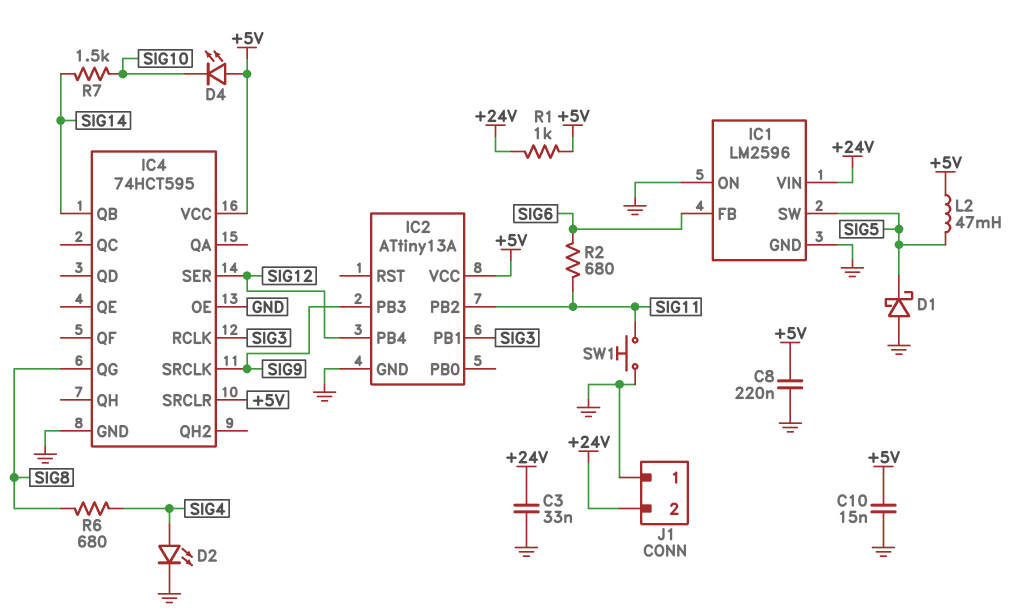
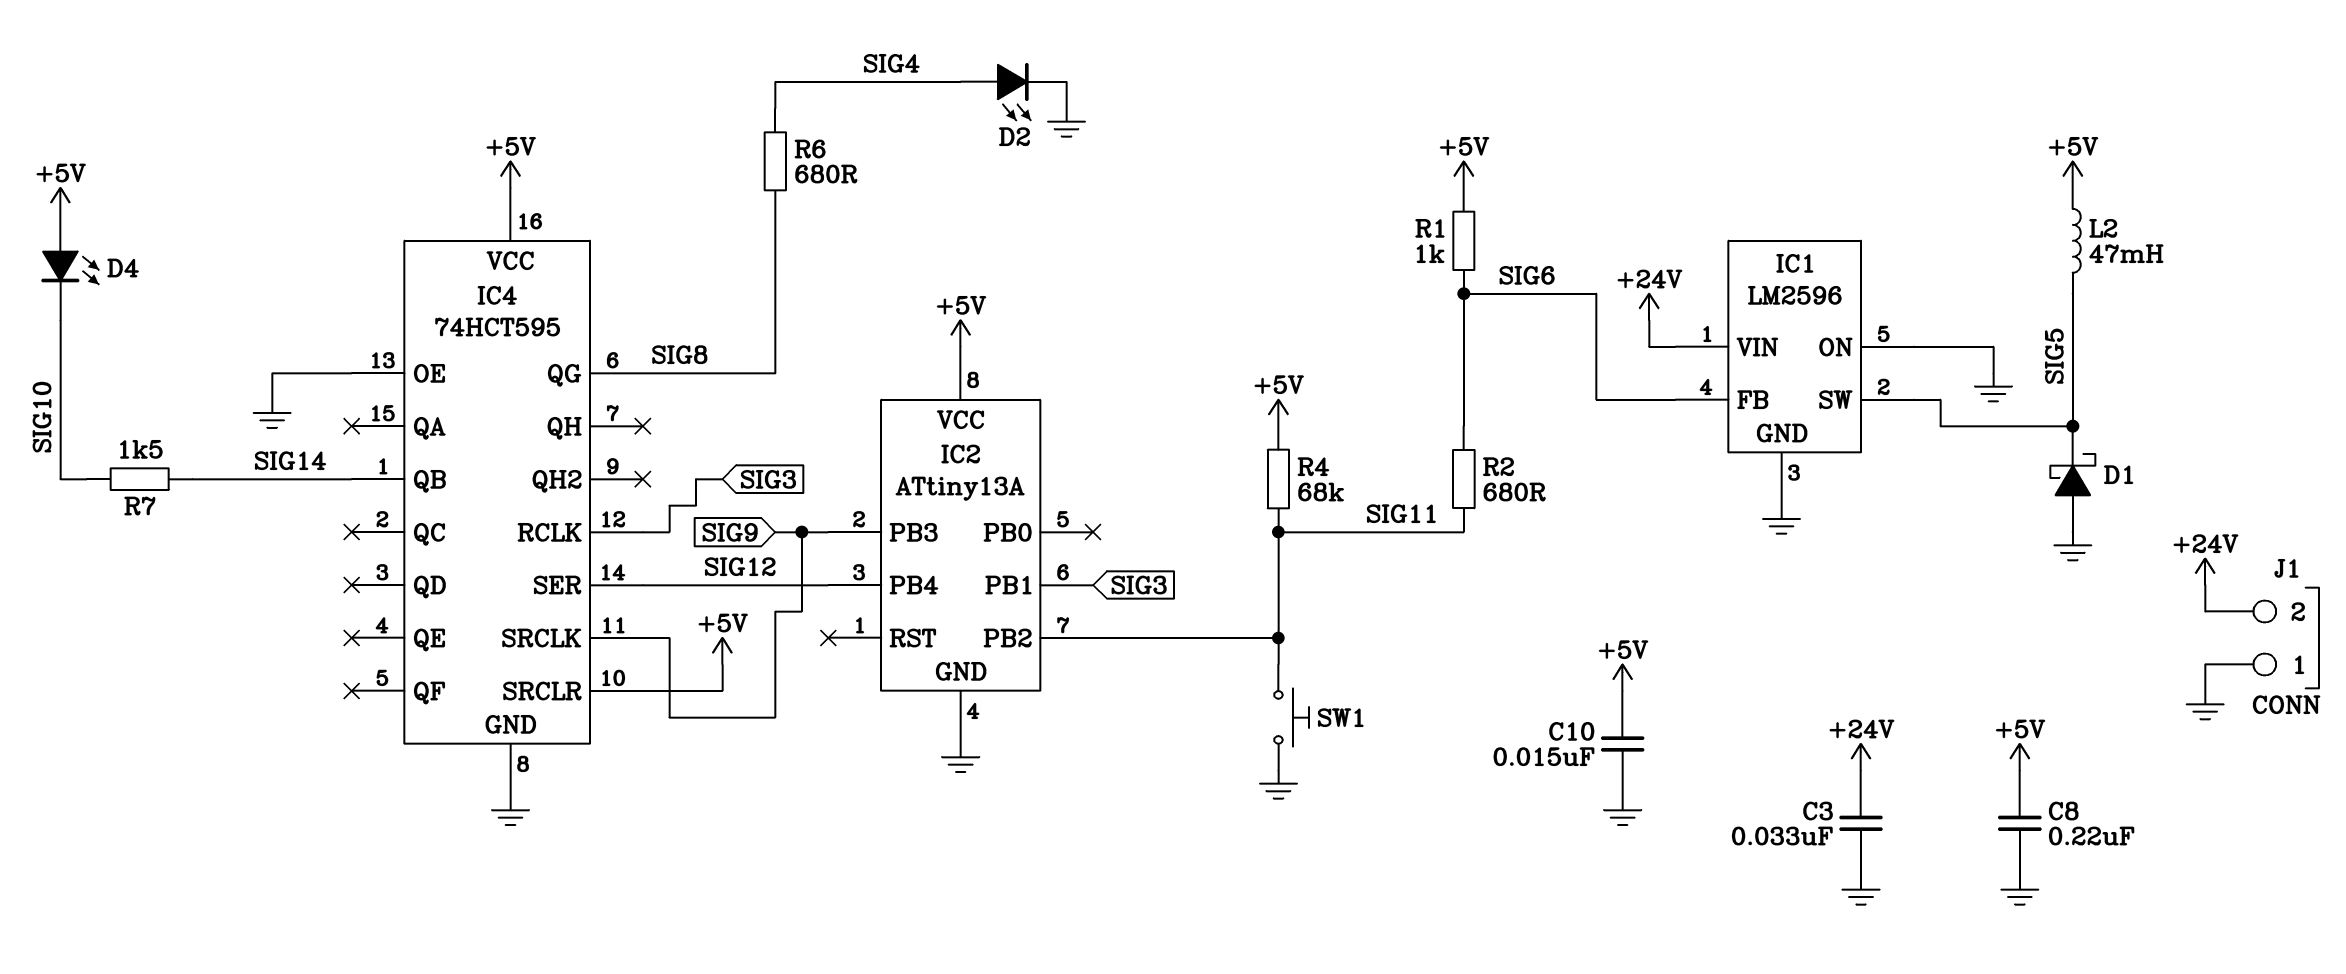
R1: 1k (+5V, +24V) -> 1k (+5V, SIG6)
R4: none -> 68k (+5V, SIG11)

